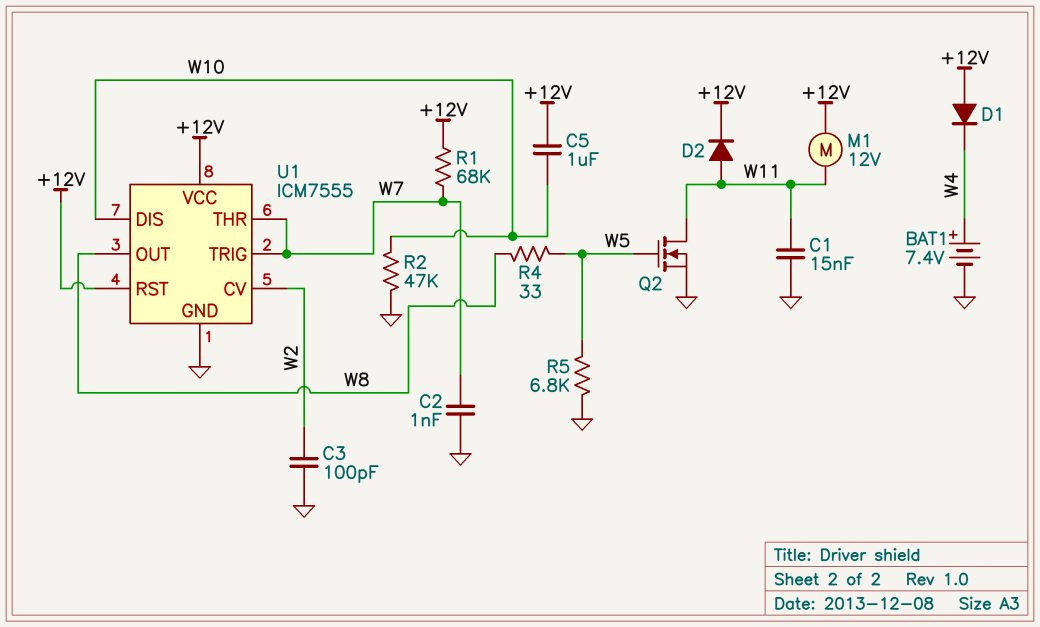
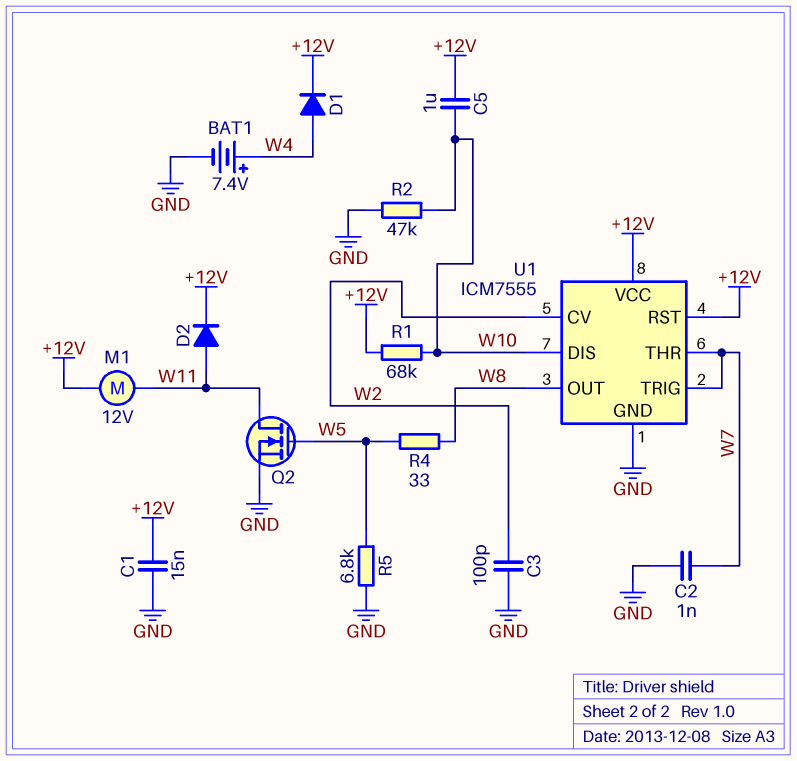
C1: 15nF (GND, W11) -> 15nF (+12V, GND)
D1: diode (A +12V, K W4) -> diode (A W4, K +12V)
R1: 68k (+12V, W7) -> 68k (+12V, W10)

